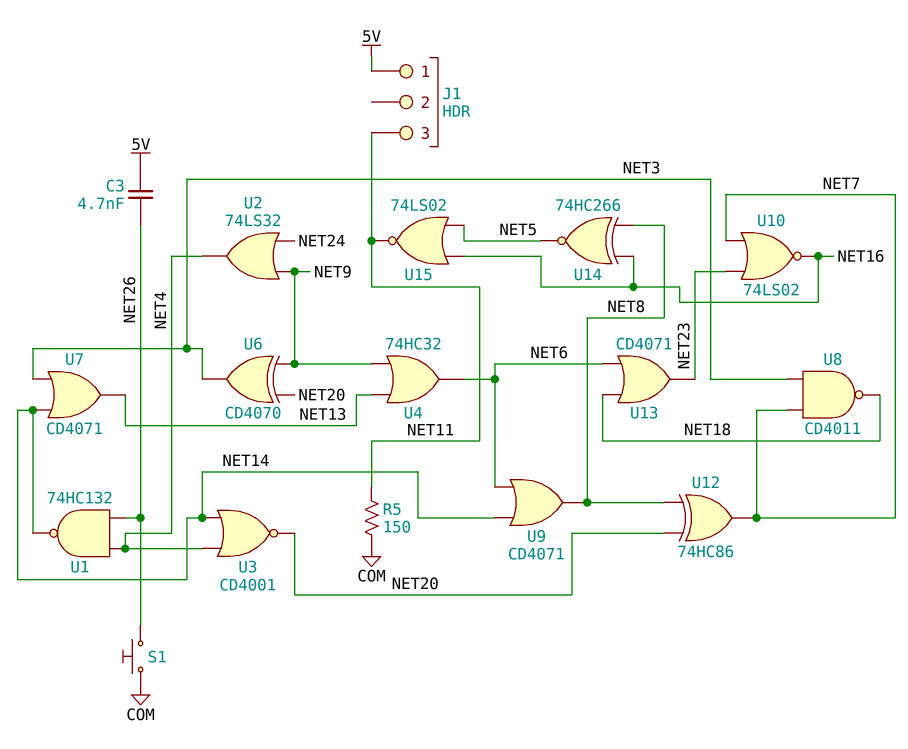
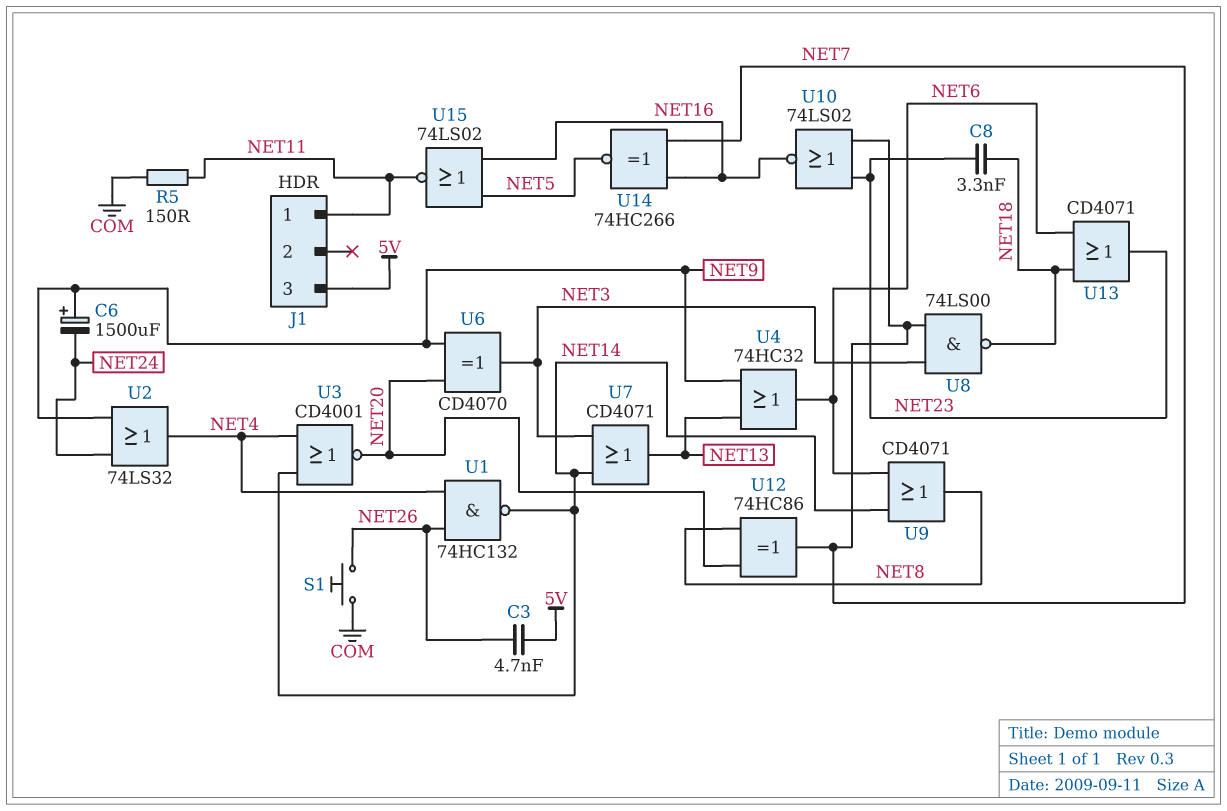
C6: none -> 1500uF (plus NET9, minus NET24)
C8: none -> 3.3nF (NET18, NET23)
J1 pin 1: 5V -> NET11
J1 pin 3: NET11 -> 5V
U8: NAND CD4011 (in NET3, in NET7, out NET18) -> NAND 74LS00 (in NET3, in NET7, out NET18)
U14: XNOR 74HC266 (in NET8, in NET16, out NET5) -> XNOR 74HC266 (in NET7, in NET16, out NET5)

